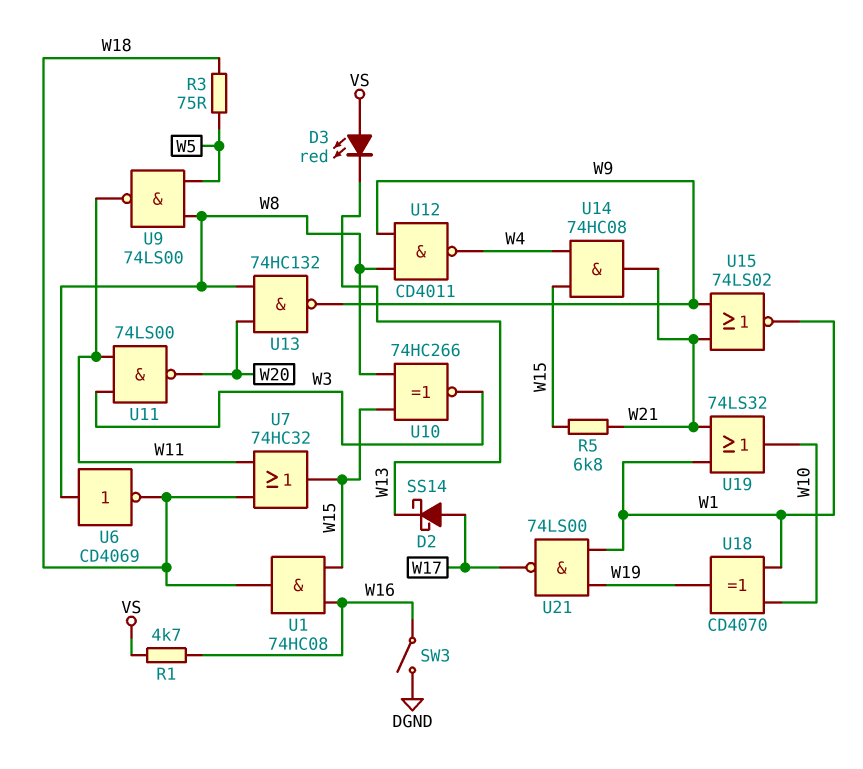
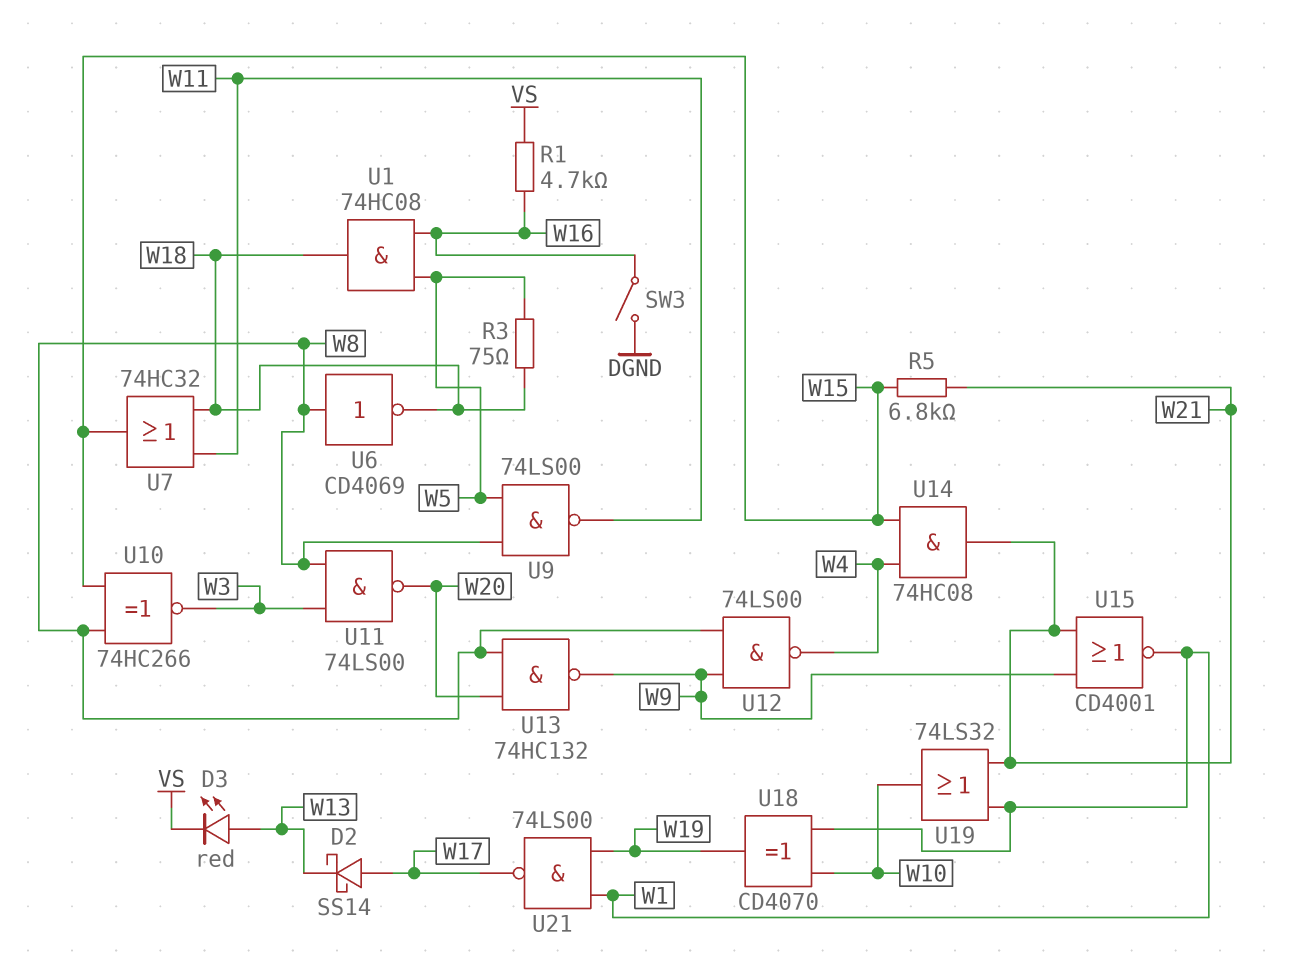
D3: LED red (A VS, K W13) -> LED red (A W13, K VS)
U1: AND 74HC08 (in W15, in W16, out W18) -> AND 74HC08 (in W5, in W16, out W18)
U11: NAND 74LS00 (in W3, in W11, out W20) -> NAND 74LS00 (in W3, in W8, out W20)
U12: NAND CD4011 (in W8, in W9, out W4) -> NAND 74LS00 (in W8, in W9, out W4)
U15: NOR 74LS02 (in W9, in W21, out W1) -> NOR CD4001 (in W9, in W21, out W1)

